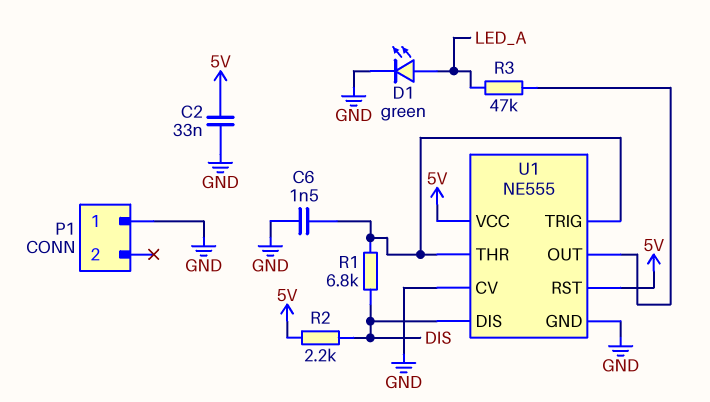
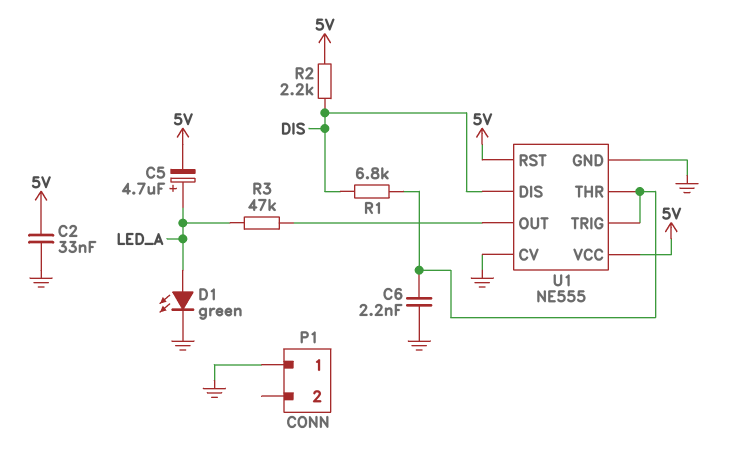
C5: none -> 4.7uF (plus LED_A, minus 5V)
C6: 1.5nF (GND, U1/THR) -> 2.2nF (GND, U1/THR)

